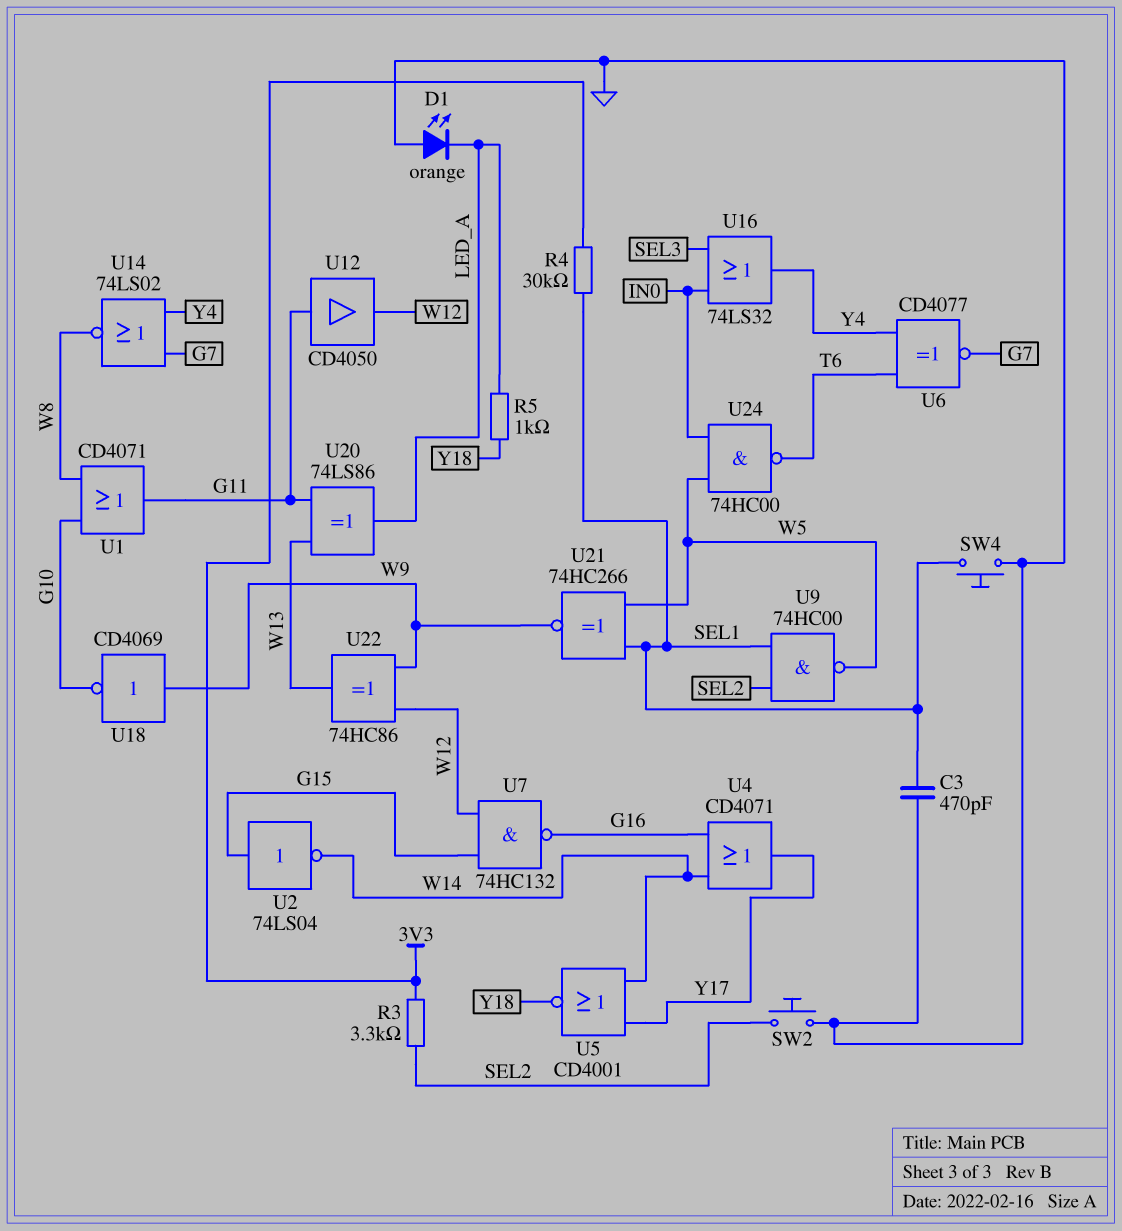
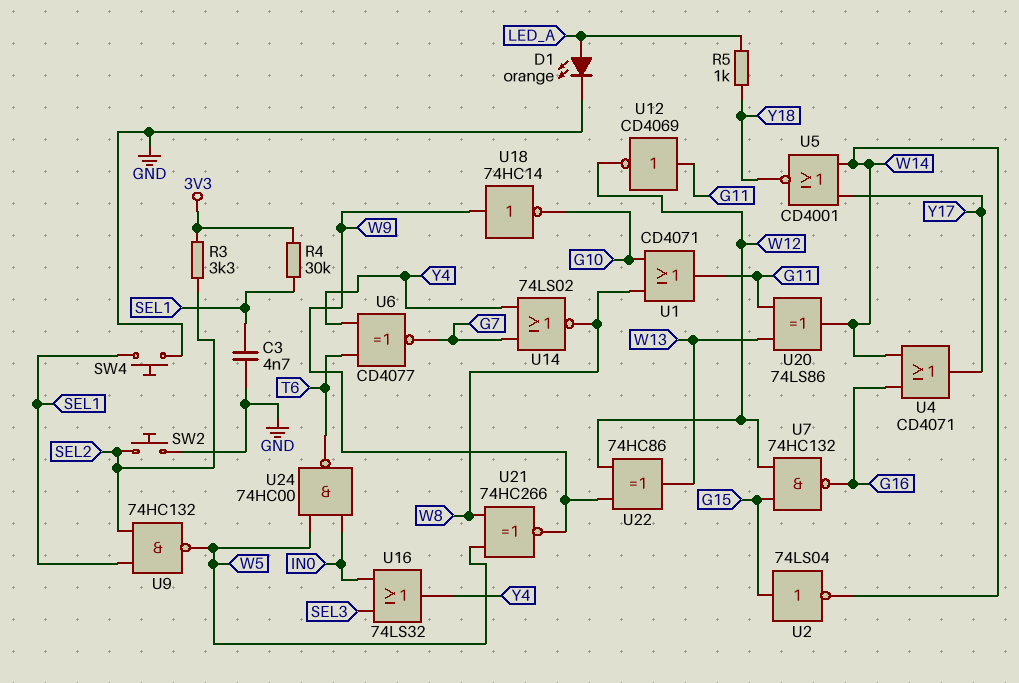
C3: 470pF (GND, SEL1) -> 4.7nF (GND, SEL1)
D1: LED orange (A GND, K LED_A) -> LED orange (A LED_A, K GND)
U9: NAND 74HC00 (in SEL1, in SEL2, out W5) -> NAND 74HC132 (in SEL1, in SEL2, out W5)
U12: buffer CD4050 (in G11, out W12) -> NOT CD4069 (in G11, out W12)
U18: NOT CD4069 (in W9, out G10) -> NOT 74HC14 (in W9, out G10)
U20: XOR 74LS86 (in G11, in W13, out LED_A) -> XOR 74LS86 (in G11, in W13, out W14)
U21: XNOR 74HC266 (in SEL1, in W5, out W9) -> XNOR 74HC266 (in W5, in W8, out W9)

